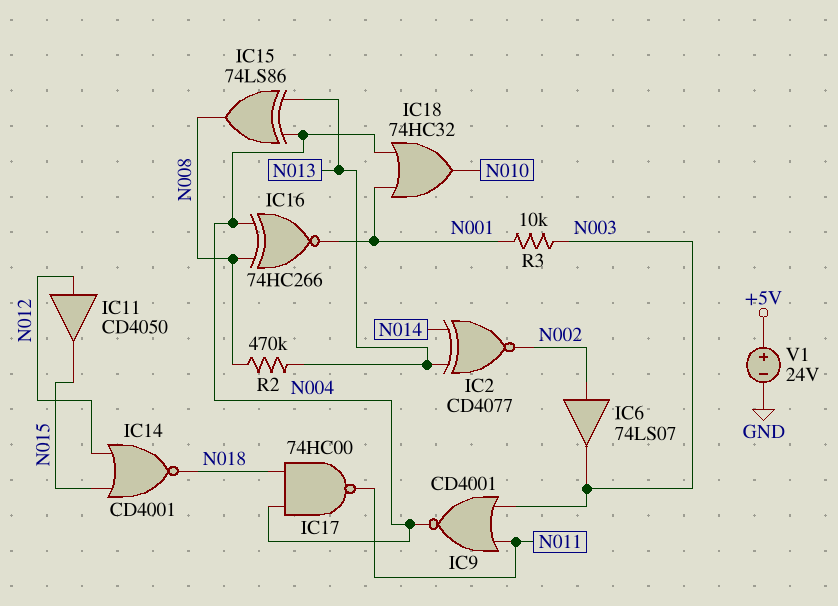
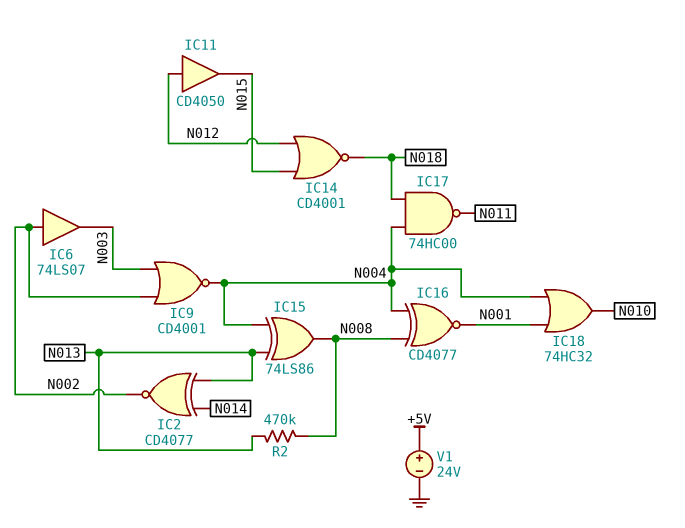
IC9: NOR CD4001 (in N003, in N011, out N004) -> NOR CD4001 (in N002, in N003, out N004)
IC16: XNOR 74HC266 (in N004, in N008, out N001) -> XNOR CD4077 (in N004, in N008, out N001)
R3: 10k (N001, N003) -> none

